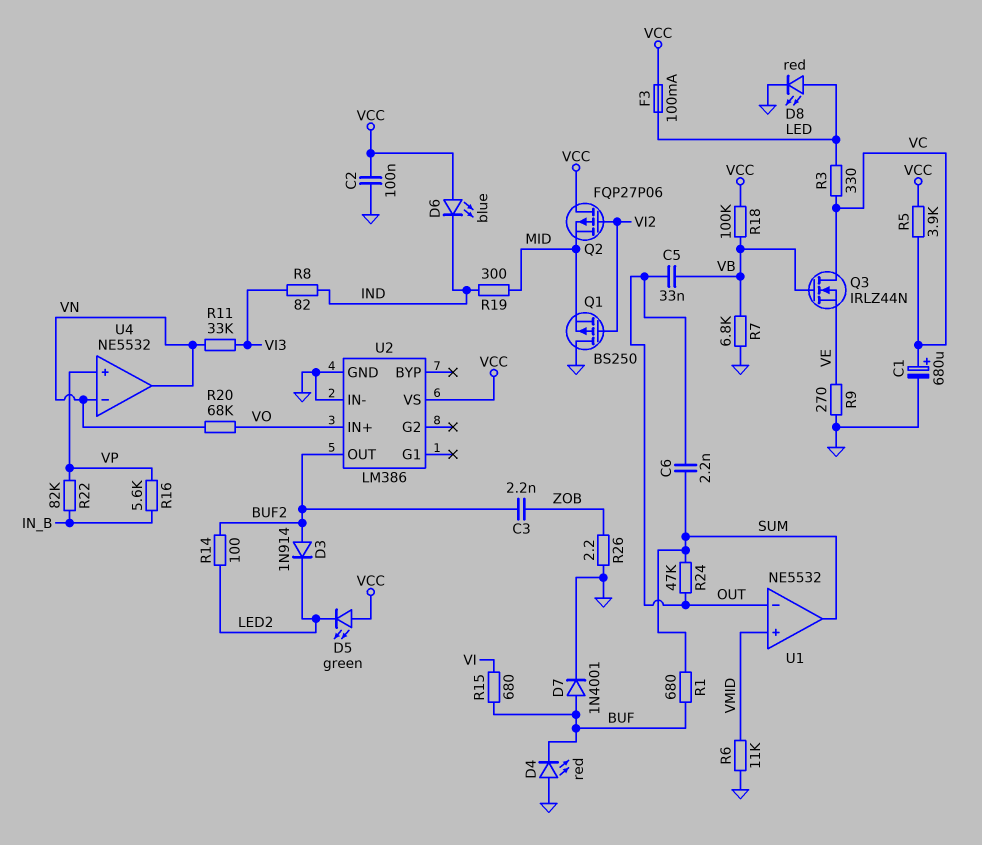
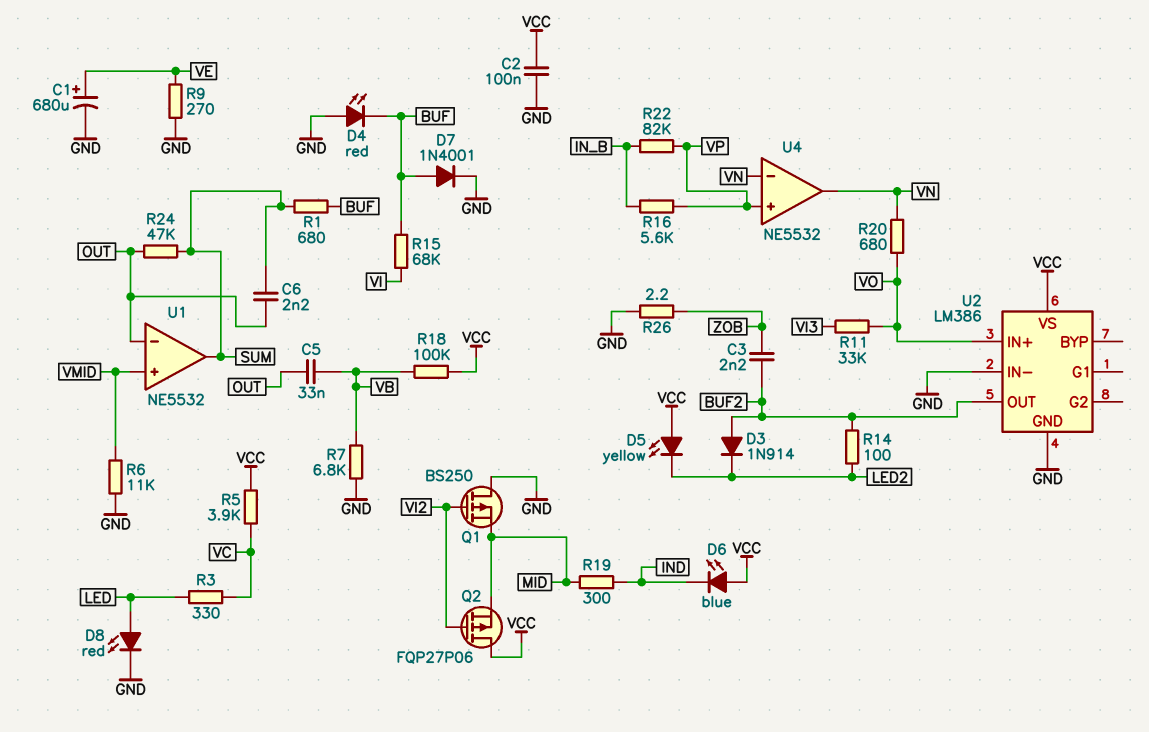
C1: 680uF (plus VC, minus GND) -> 680uF (plus VE, minus GND)
D5: LED green (A VCC, K LED2) -> LED yellow (A VCC, K LED2)
F3: 100mA (LED, VCC) -> none
Q3: NMOS IRLZ44N (G VB, D VC, S VE) -> none
R8: 82 (IND, VI3) -> none
R11: 33k (VI3, VN) -> 33k (VI3, VO)
R15: 680 (BUF, VI) -> 68k (BUF, VI)
R20: 68k (VN, VO) -> 680 (VN, VO)

